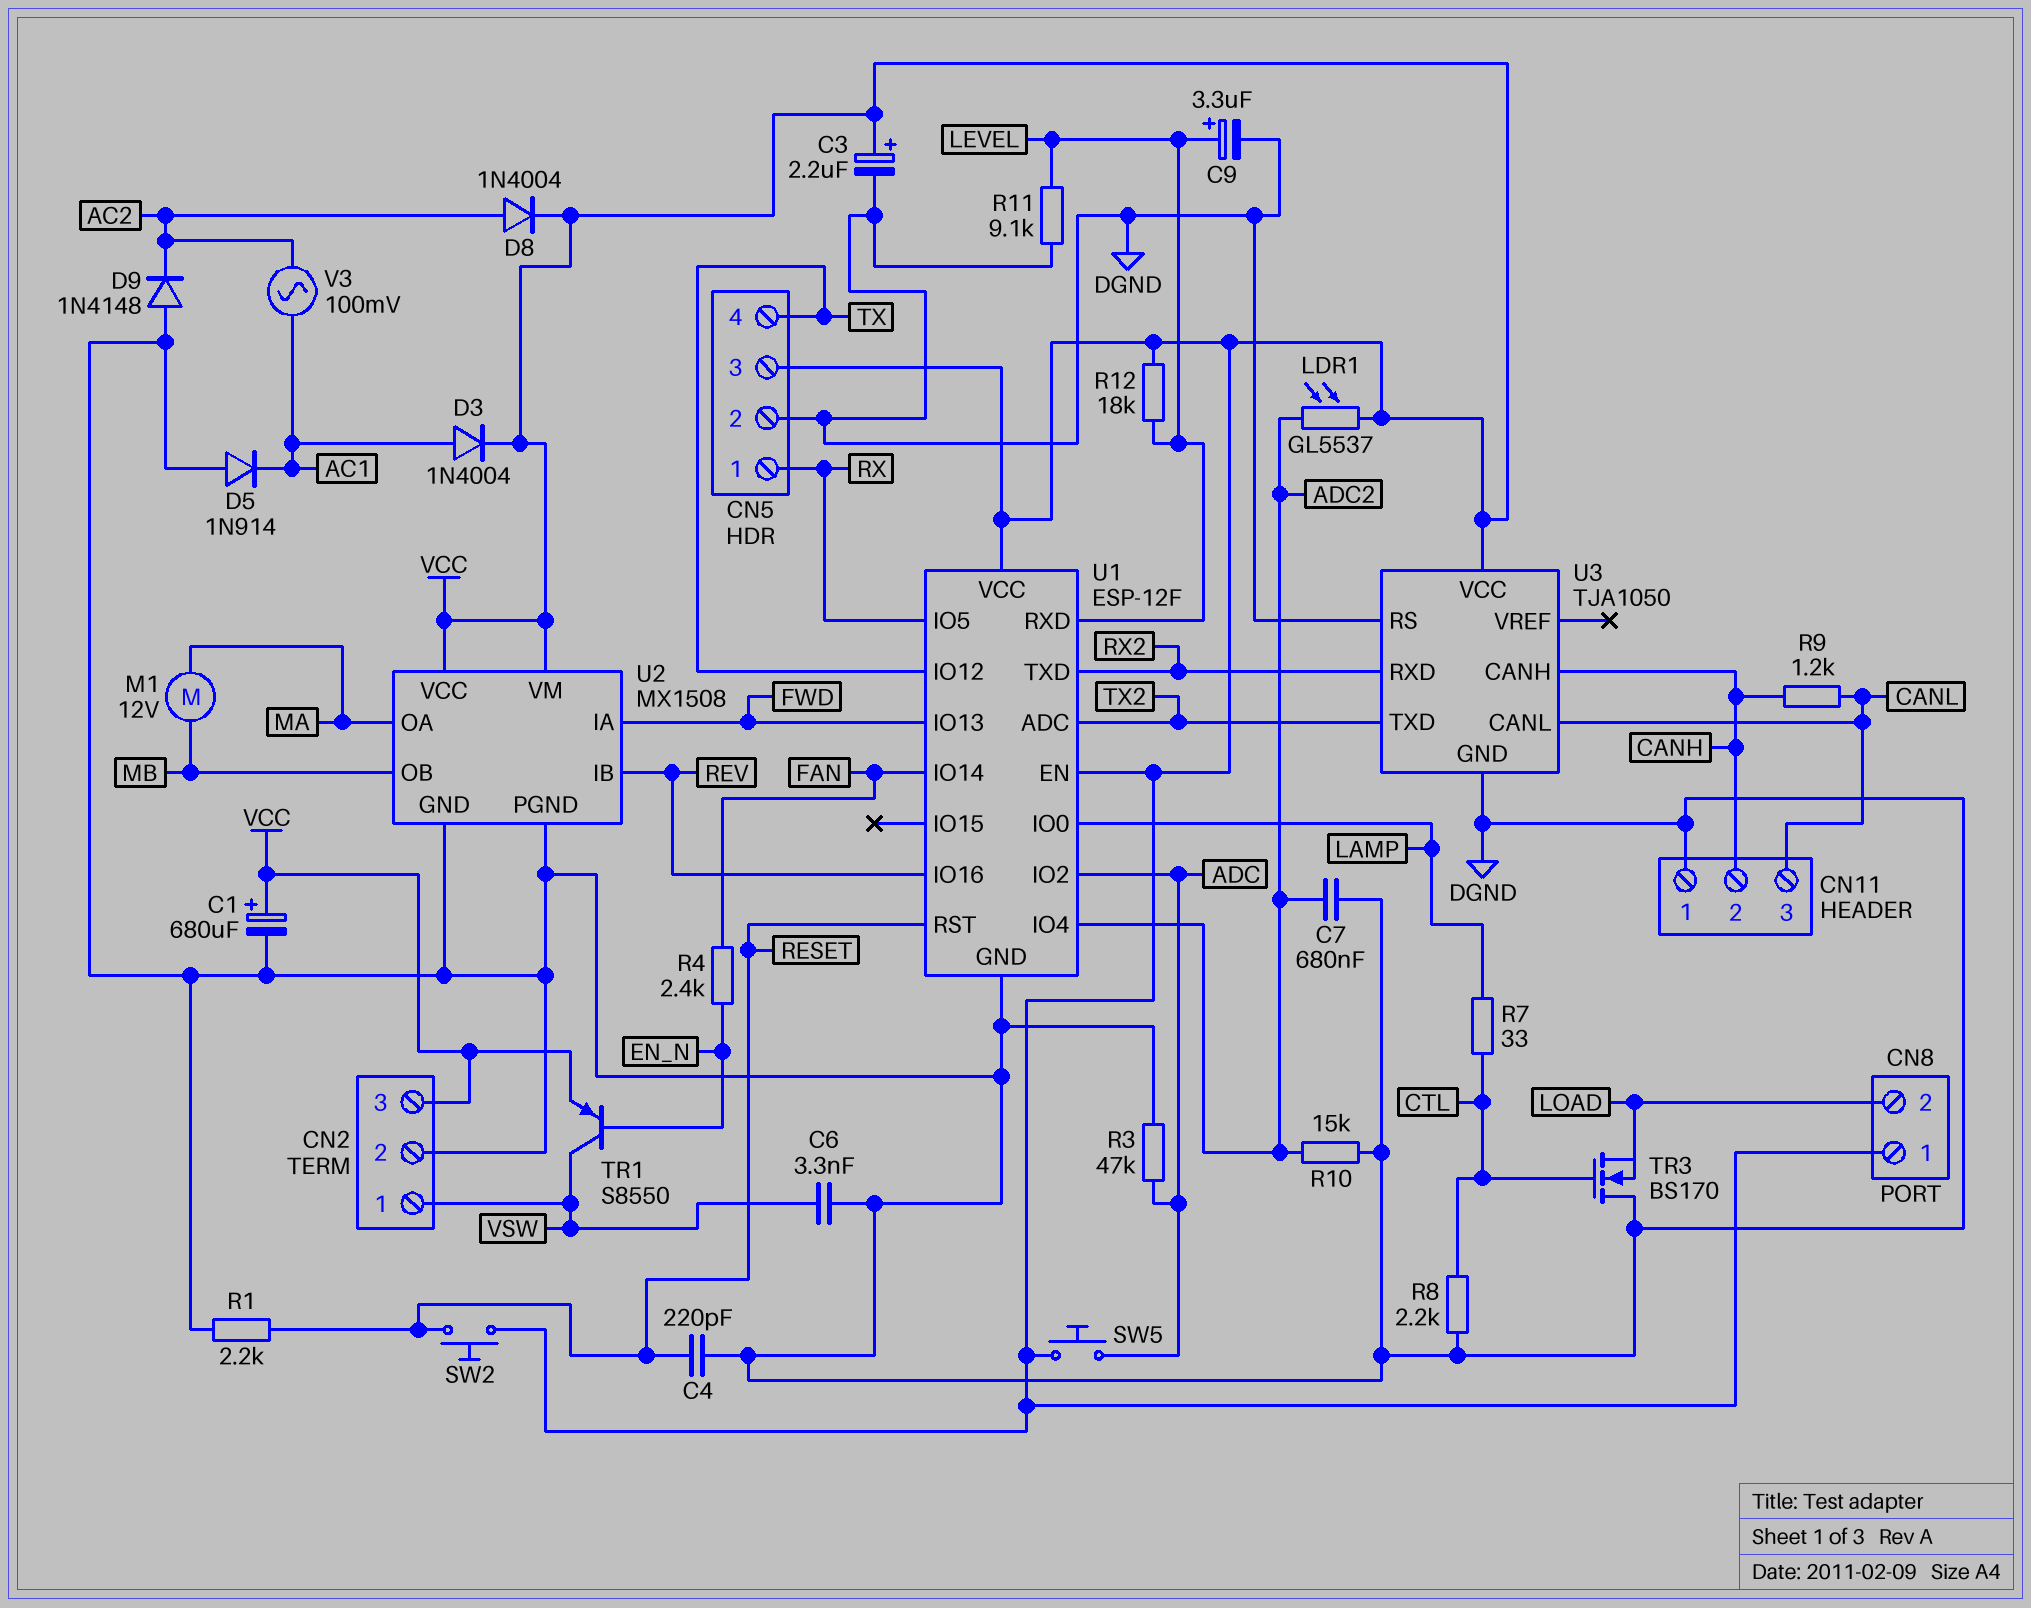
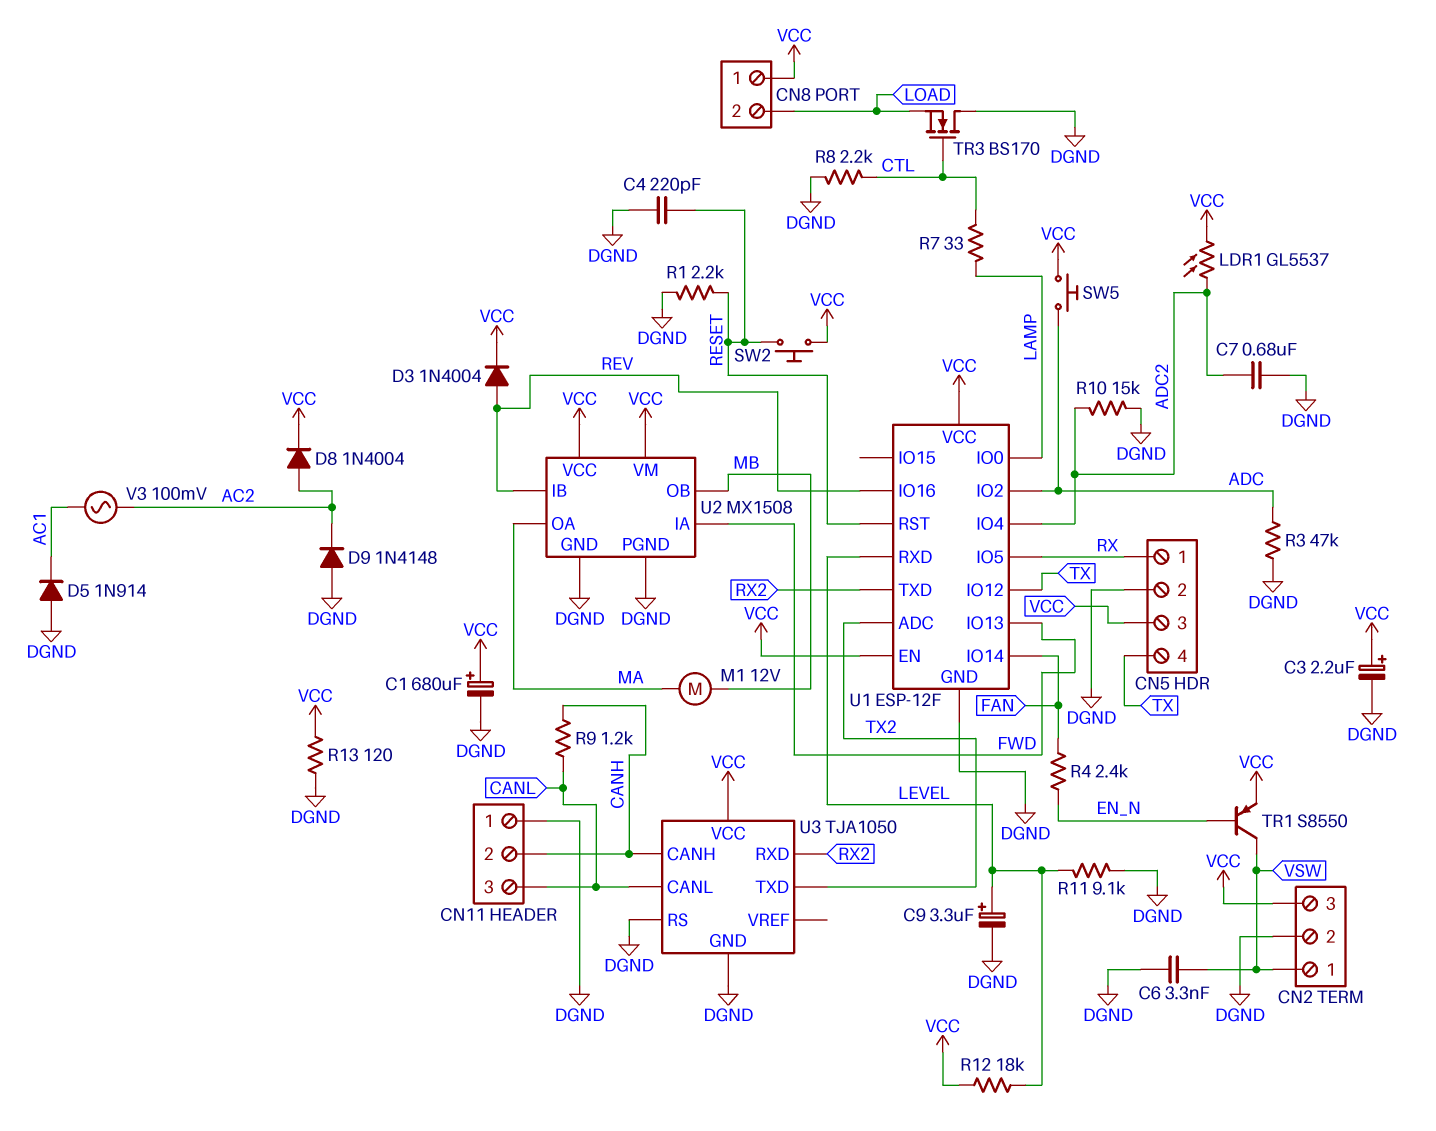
D3: diode 1N4004 (A AC1, K VCC) -> diode 1N4004 (A REV, K VCC)
R13: none -> 120 (DGND, VCC)

